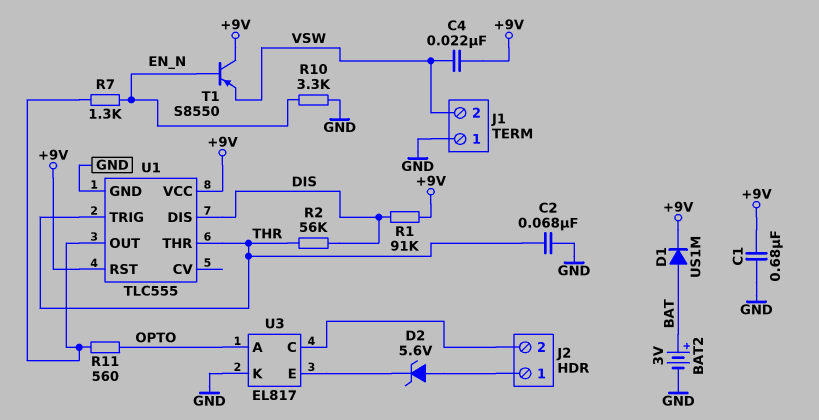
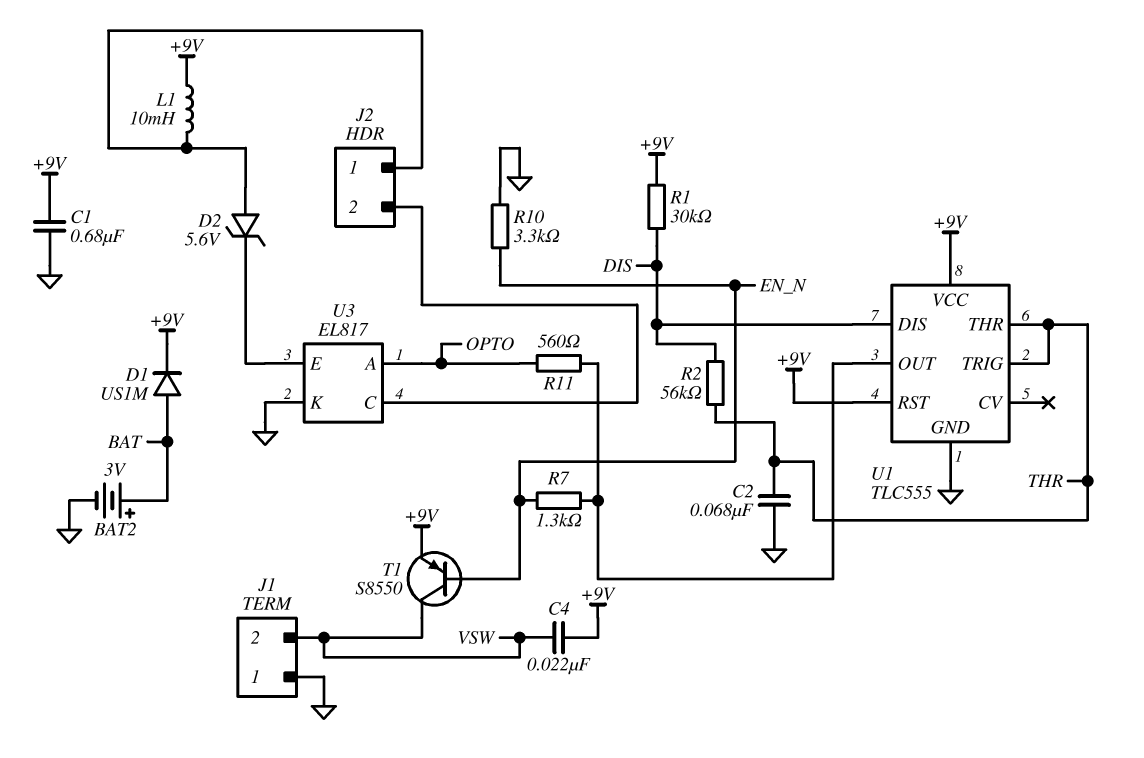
L1: none -> 10mH (+9V, J2/1)
R1: 91k (+9V, DIS) -> 30k (+9V, DIS)
T1: PNP S8550 (B EN_N, C +9V, E VSW) -> PNP S8550 (B EN_N, C VSW, E +9V)

